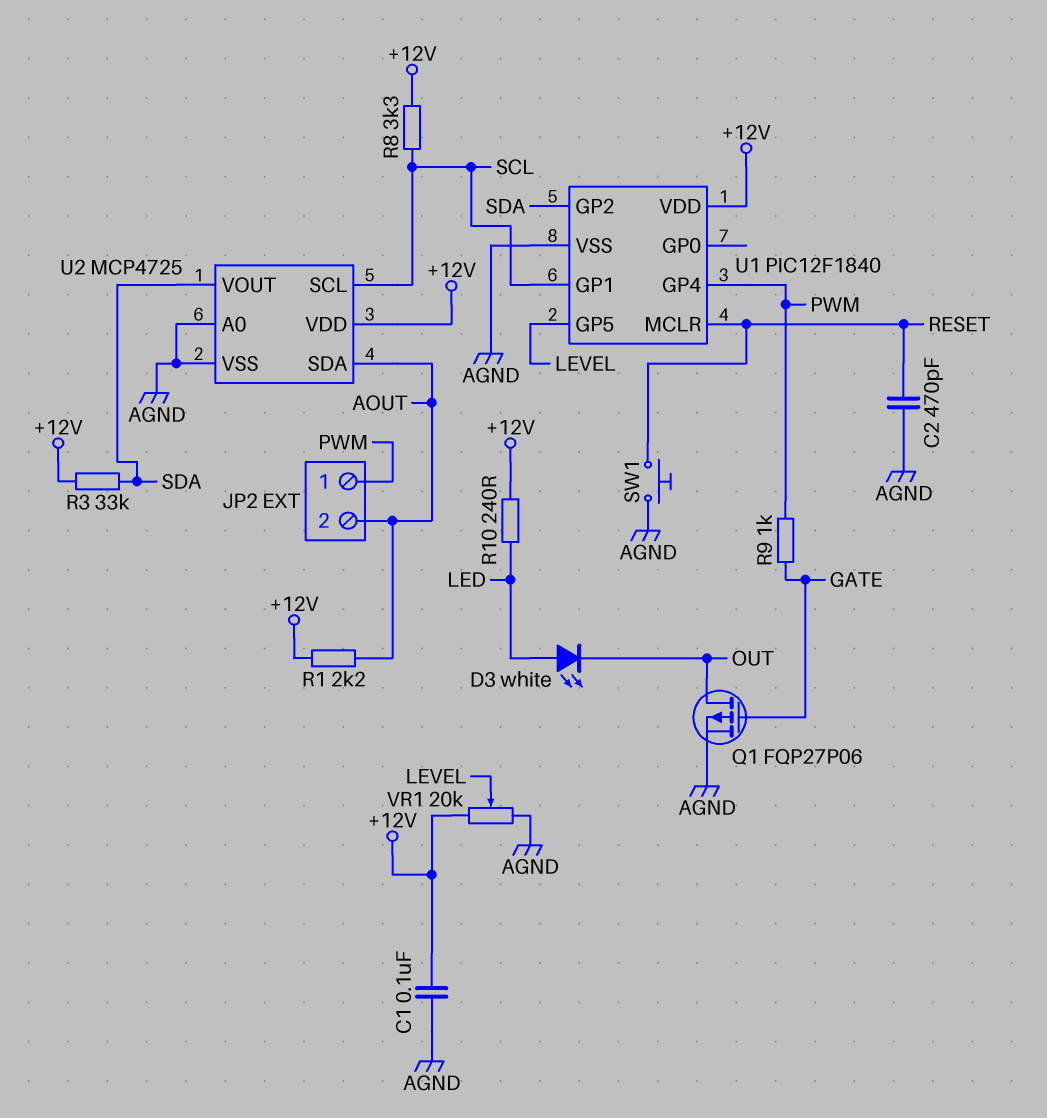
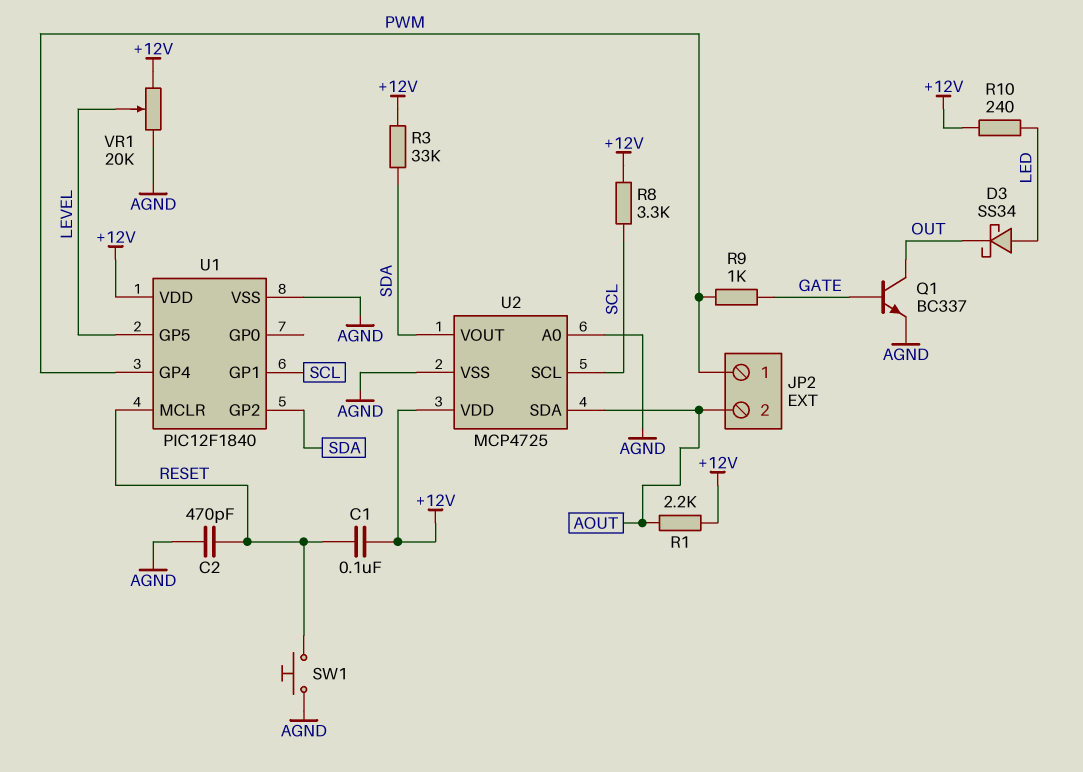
C1: 100nF (+12V, AGND) -> 100nF (+12V, RESET)
D3: LED white (A LED, K OUT) -> schottky SS34 (A LED, K OUT)
Q1: PMOS FQP27P06 (G GATE, D OUT, S AGND) -> NPN BC337 (B GATE, C OUT, E AGND)

